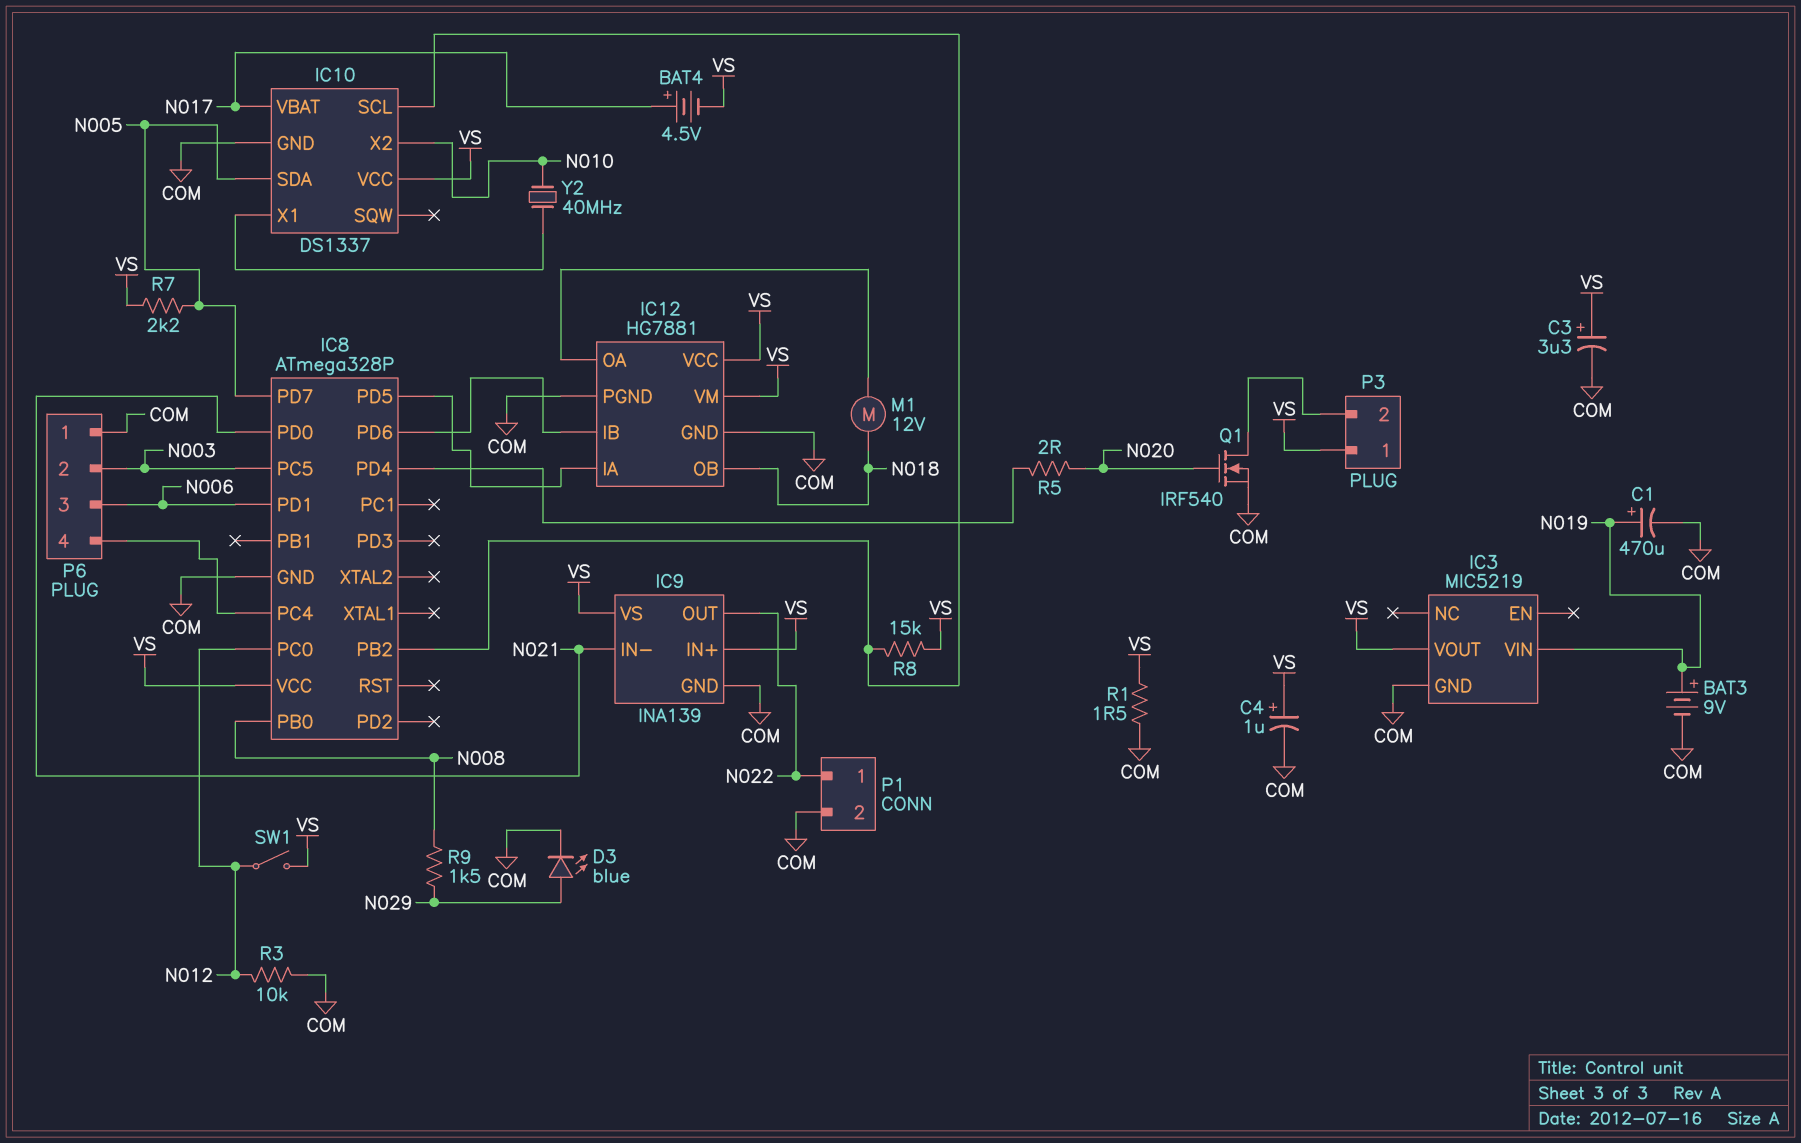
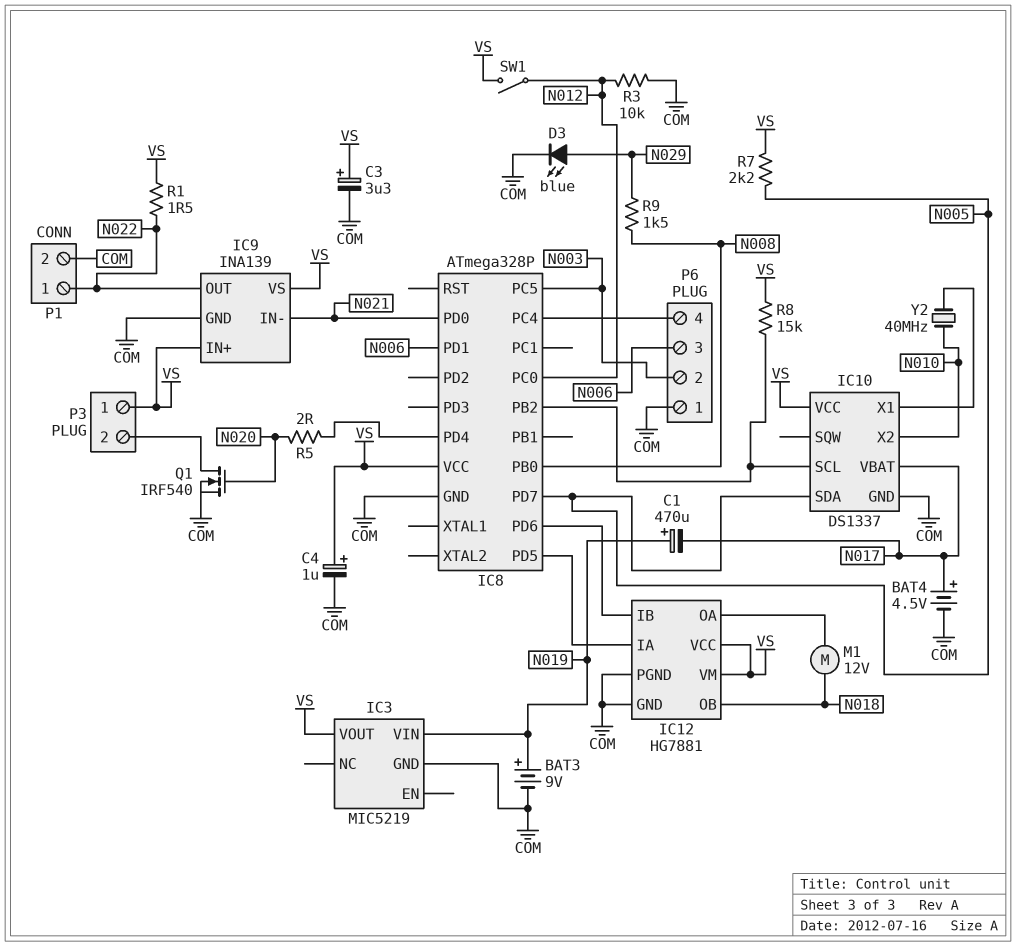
BAT4: 4.5V (plus N017, minus VS) -> 4.5V (plus N017, minus COM)
C1: 470uF (plus N019, minus COM) -> 470uF (plus N019, minus N017)
R1: 1.5 (COM, VS) -> 1.5 (N022, VS)

